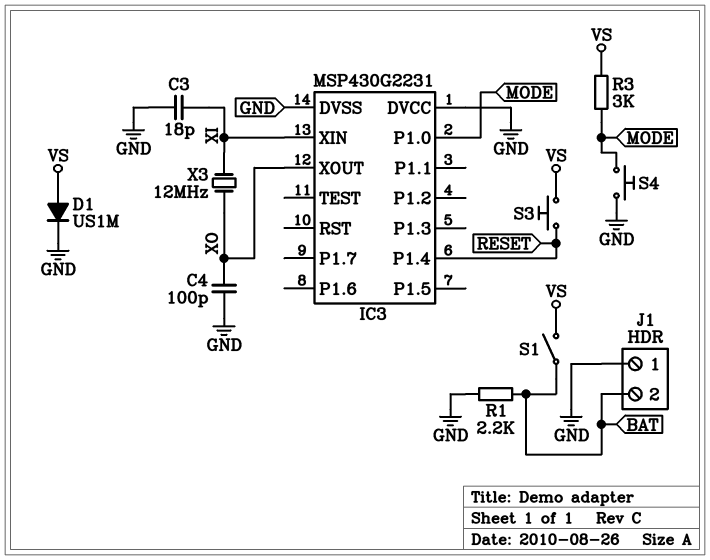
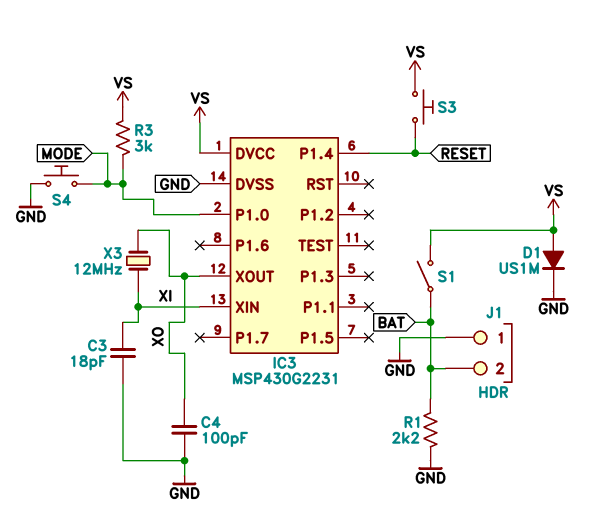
IC3 pin DVCC: GND -> VS

